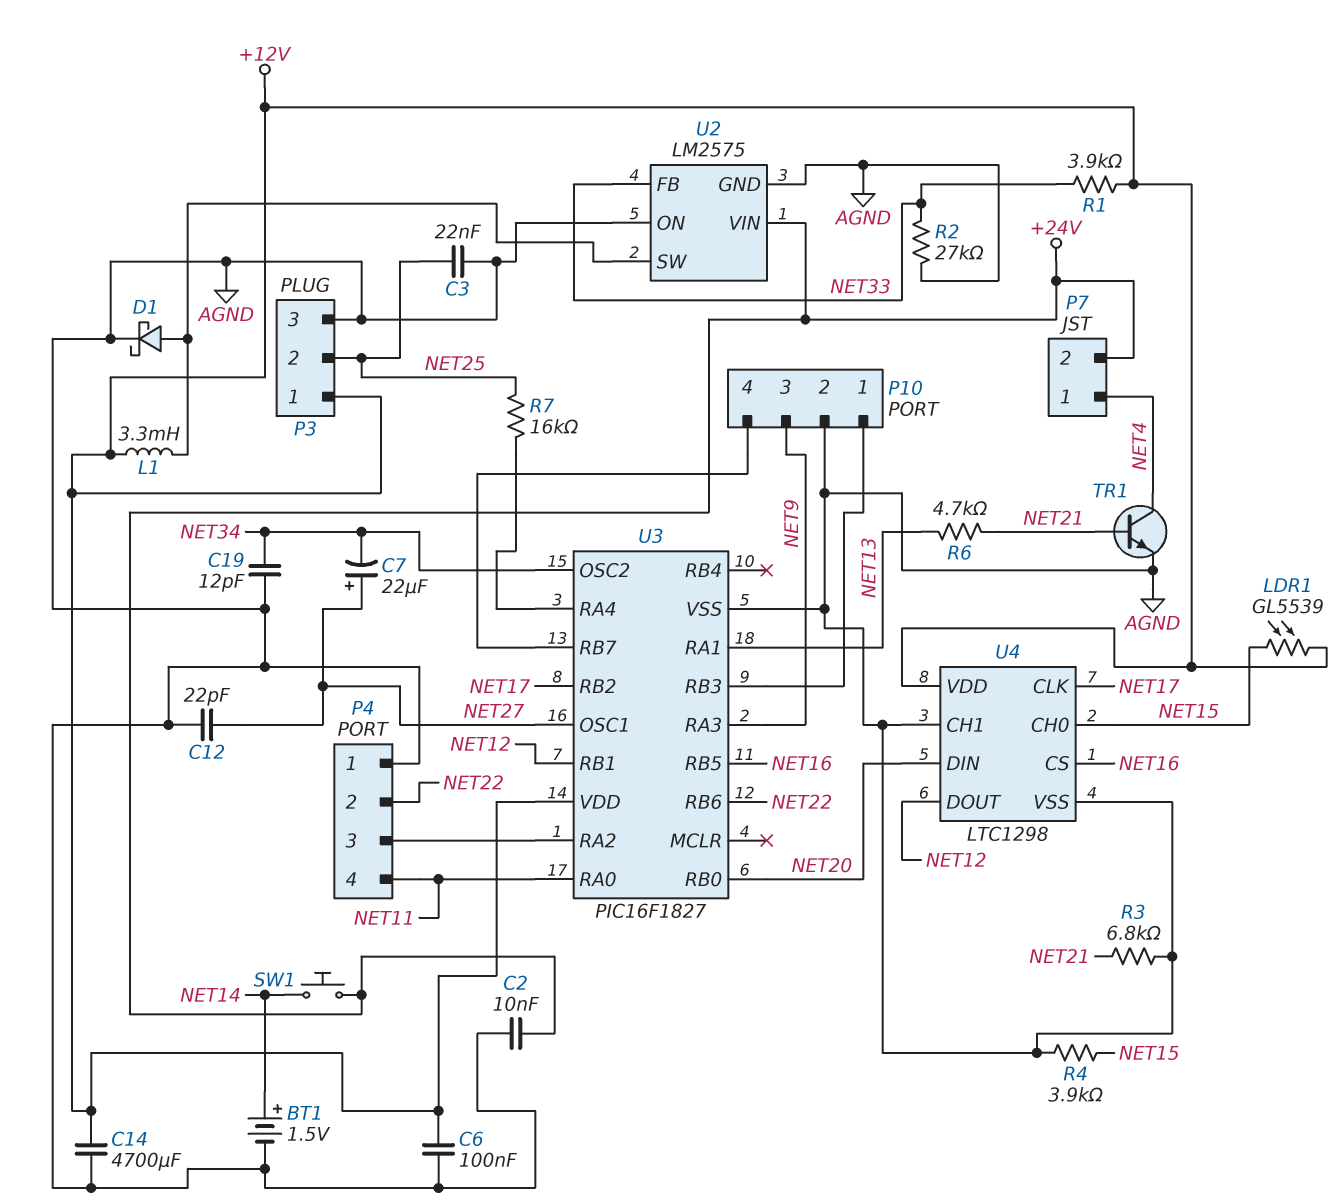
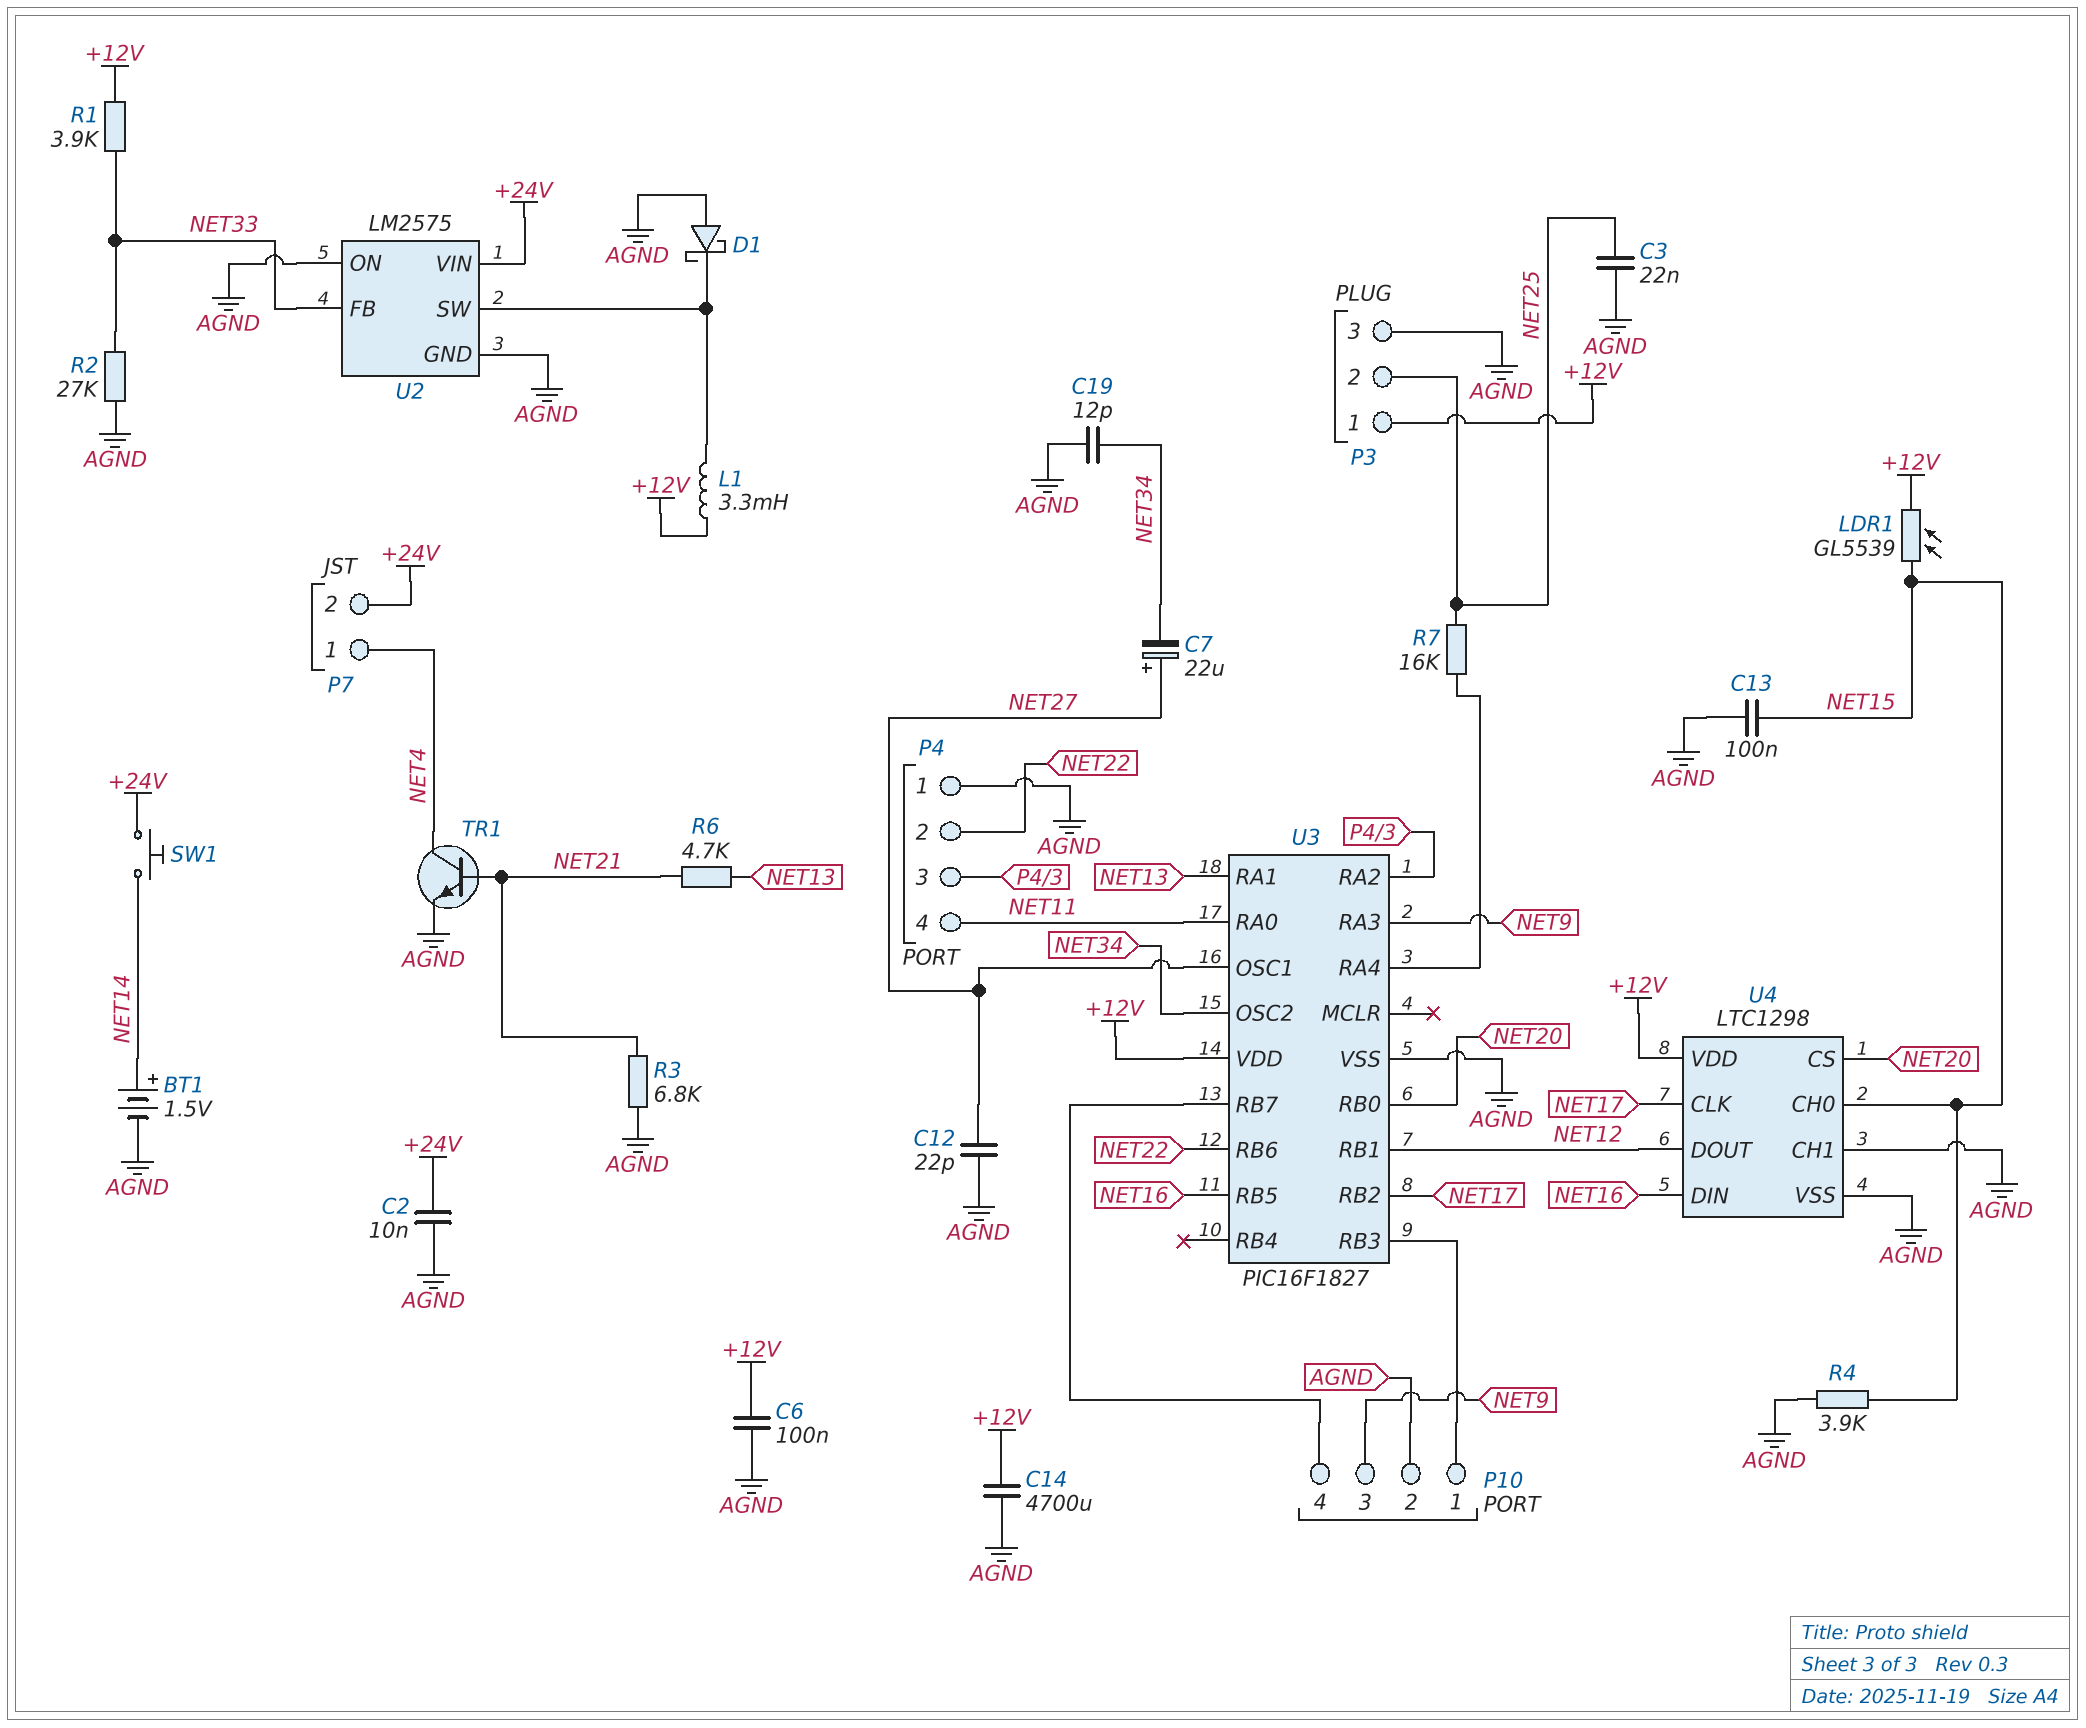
C13: none -> 100nF (AGND, NET15)
D1: schottky (A U2/SW, K AGND) -> schottky (A AGND, K U2/SW)
U4 pin CS: NET16 -> NET20
U4 pin DIN: NET20 -> NET16

